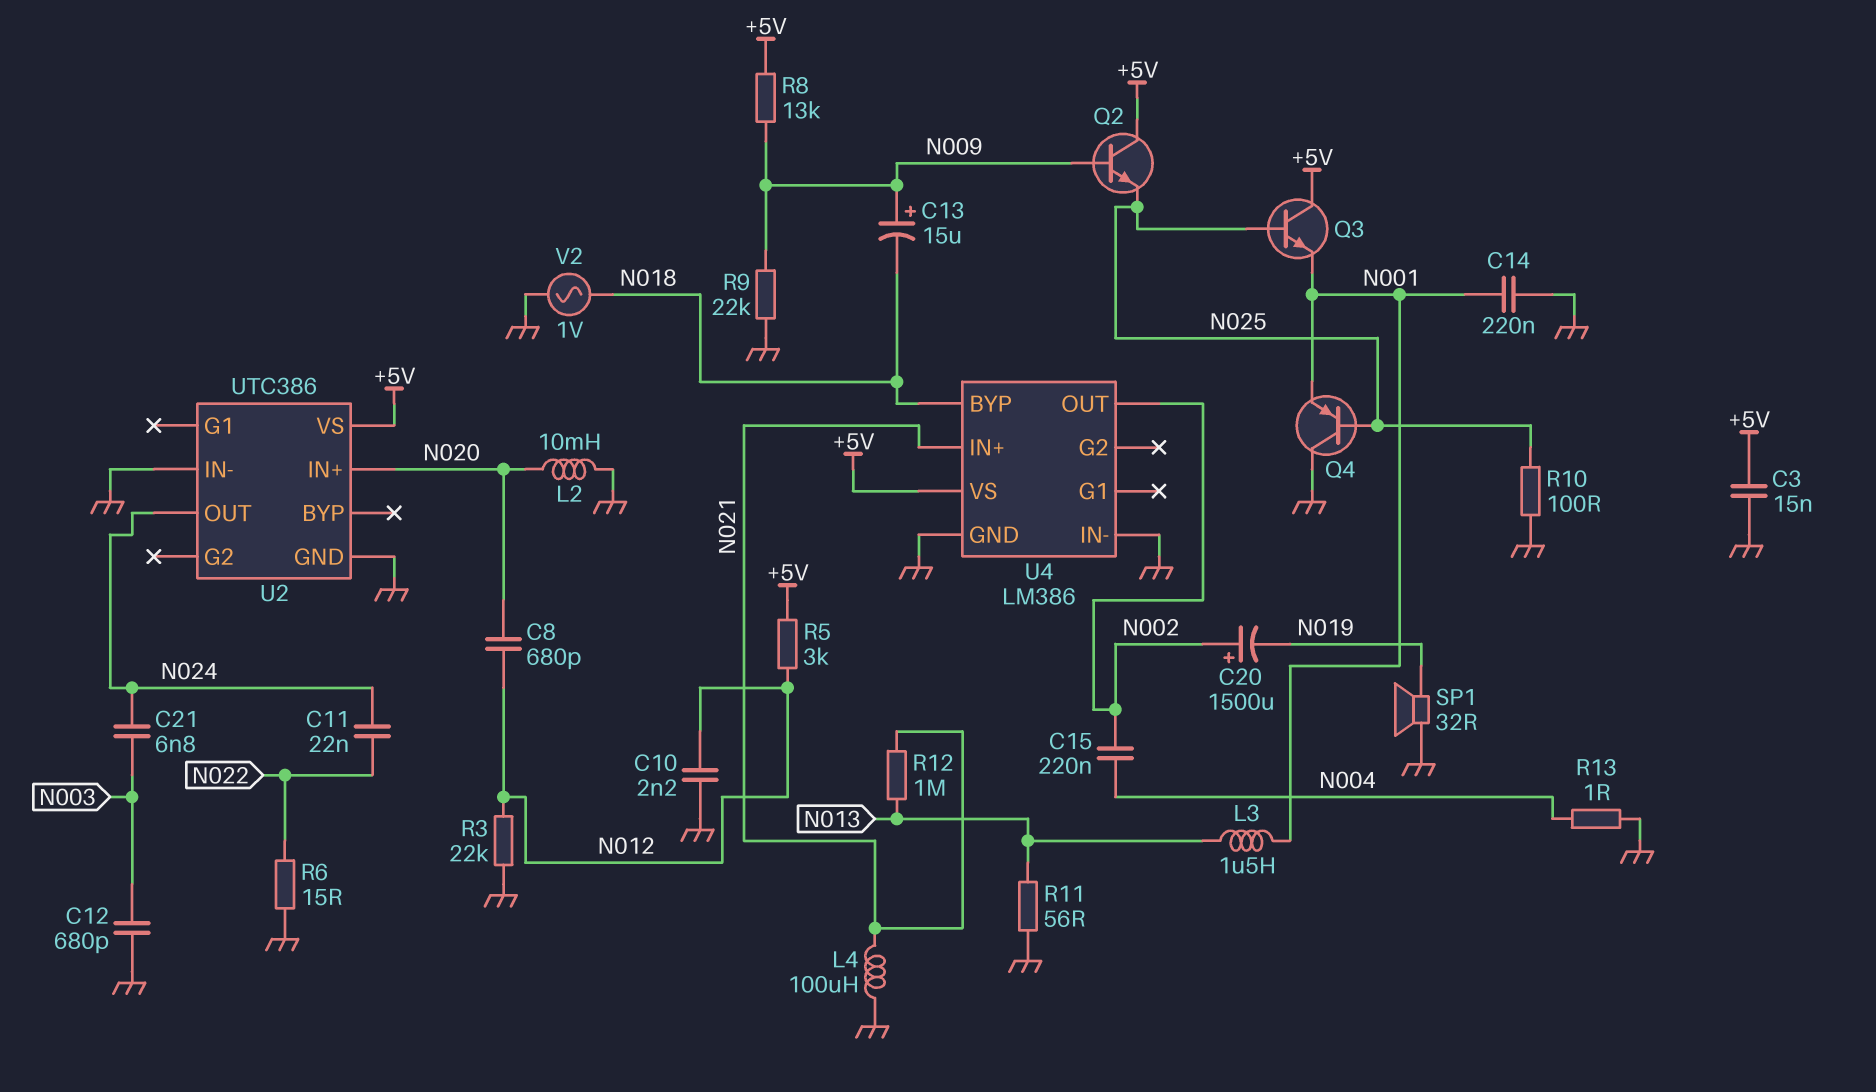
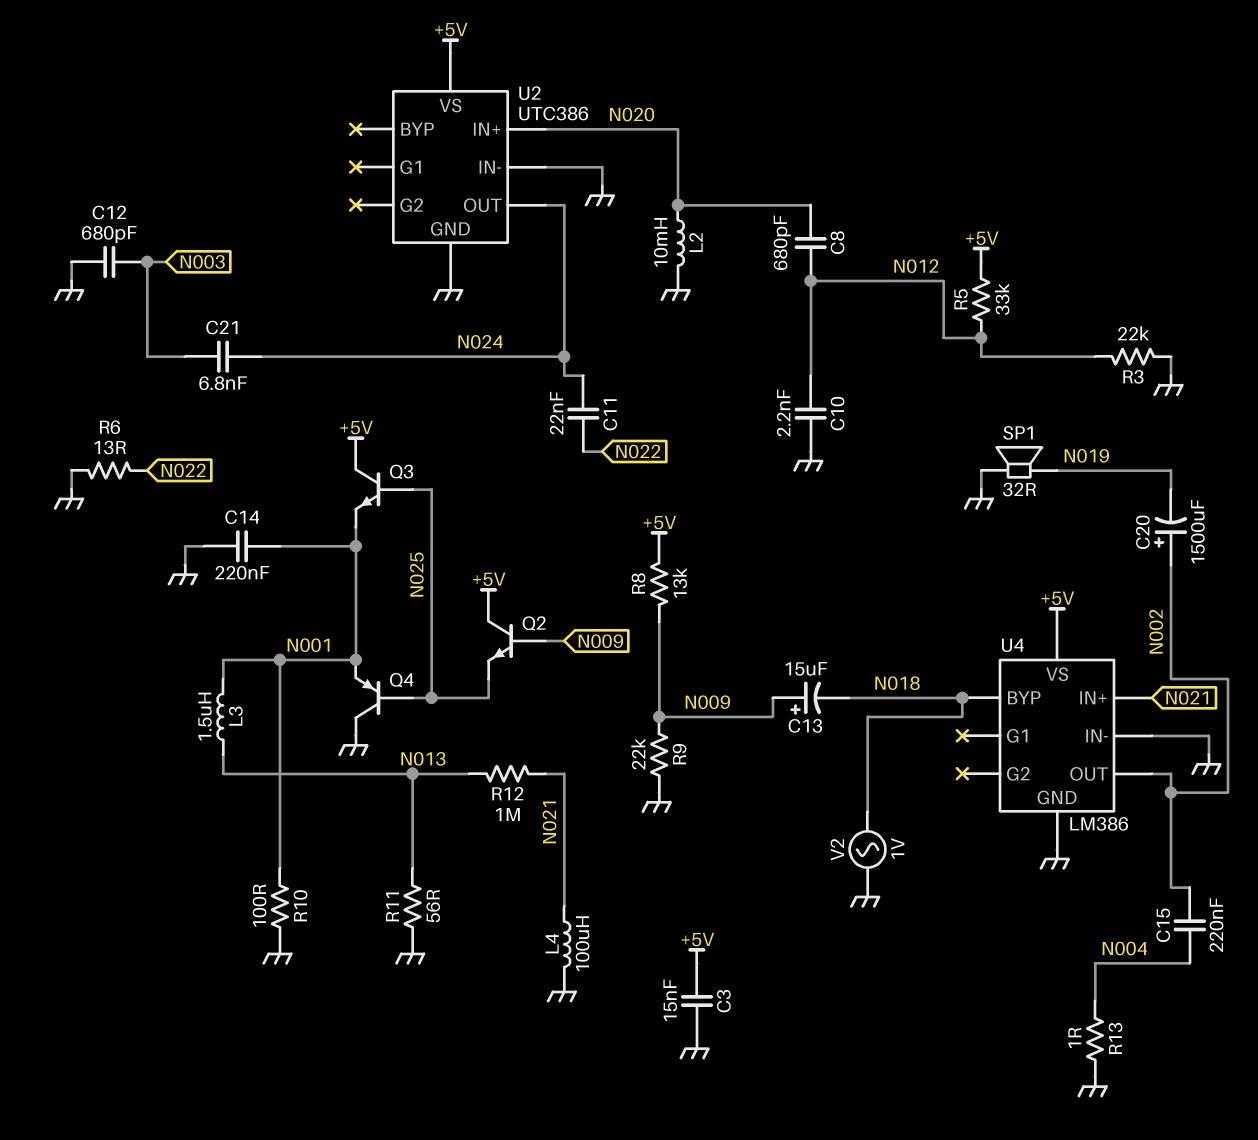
R5: 3k (+5V, N012) -> 33k (+5V, N012)
R6: 15 (GND, N022) -> 13 (GND, N022)
R10: 100 (GND, N025) -> 100 (GND, N001)

